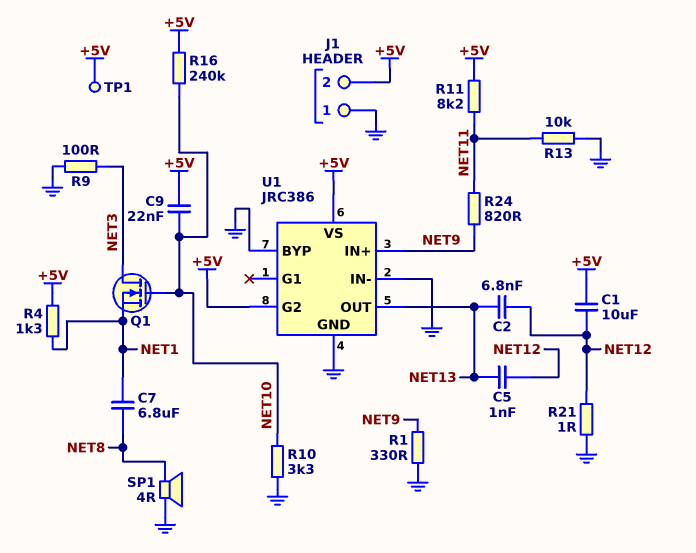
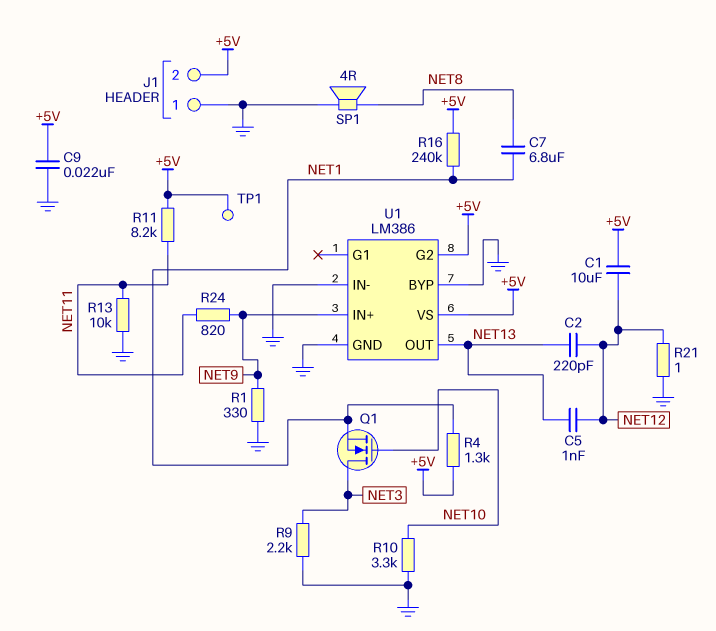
C2: 6.8nF (NET12, NET13) -> 220pF (NET12, NET13)
C9: 22nF (+5V, NET10) -> 22nF (+5V, GND)
R9: 100 (GND, NET3) -> 2.2k (GND, NET3)
R16: 240k (+5V, NET10) -> 240k (+5V, NET1)
U1: JRC386 -> LM386

